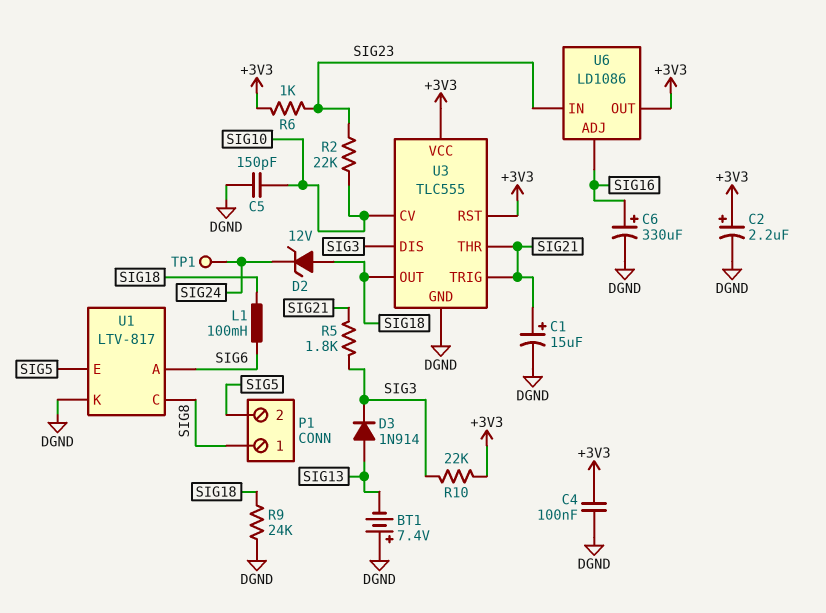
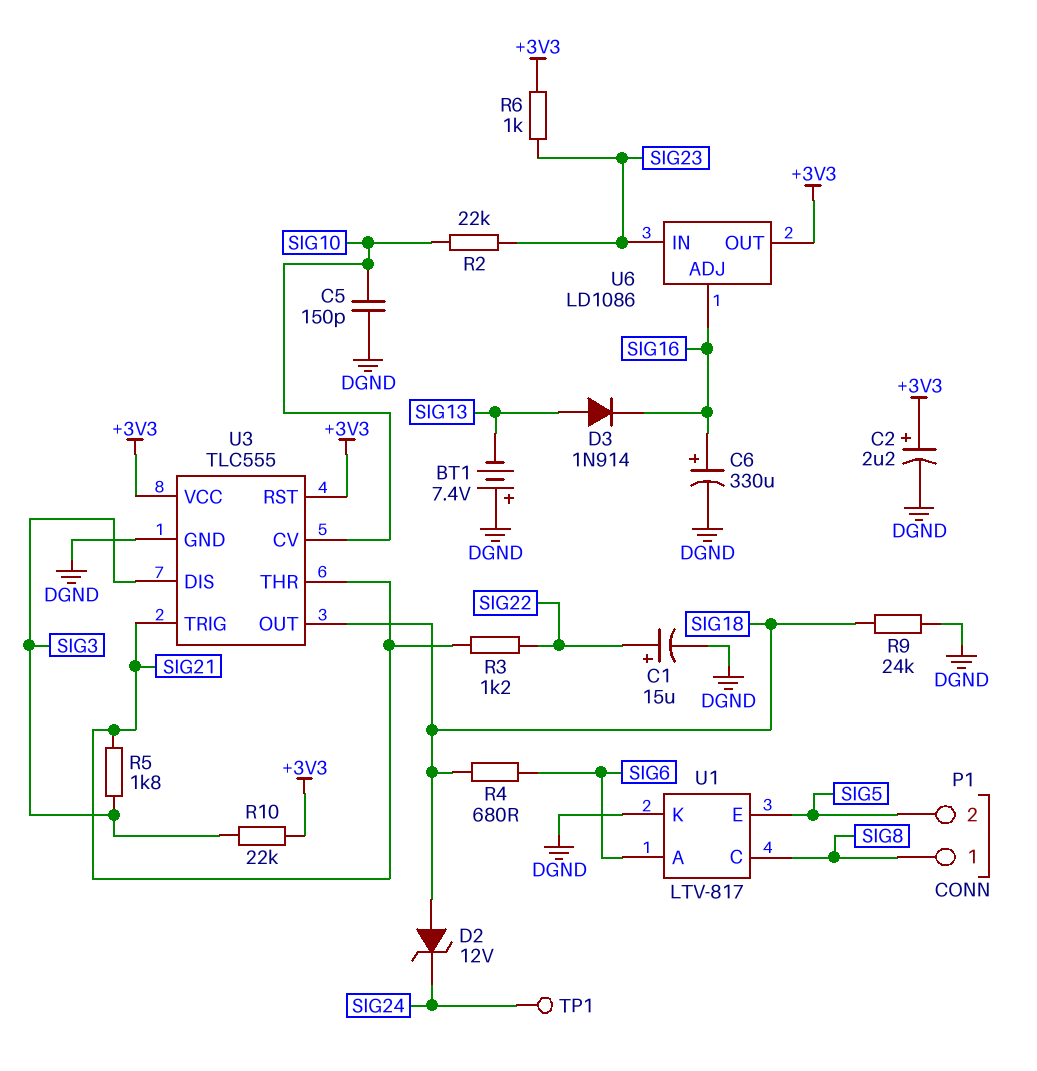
C1: 15uF (plus SIG21, minus DGND) -> 15uF (plus SIG22, minus DGND)
C4: 100nF (+3V3, DGND) -> none
D3: diode 1N914 (A SIG13, K SIG3) -> diode 1N914 (A SIG13, K SIG16)
L1: 100mH (SIG6, SIG18) -> none
R3: none -> 1.2k (SIG21, SIG22)
R4: none -> 680 (SIG6, SIG18)

